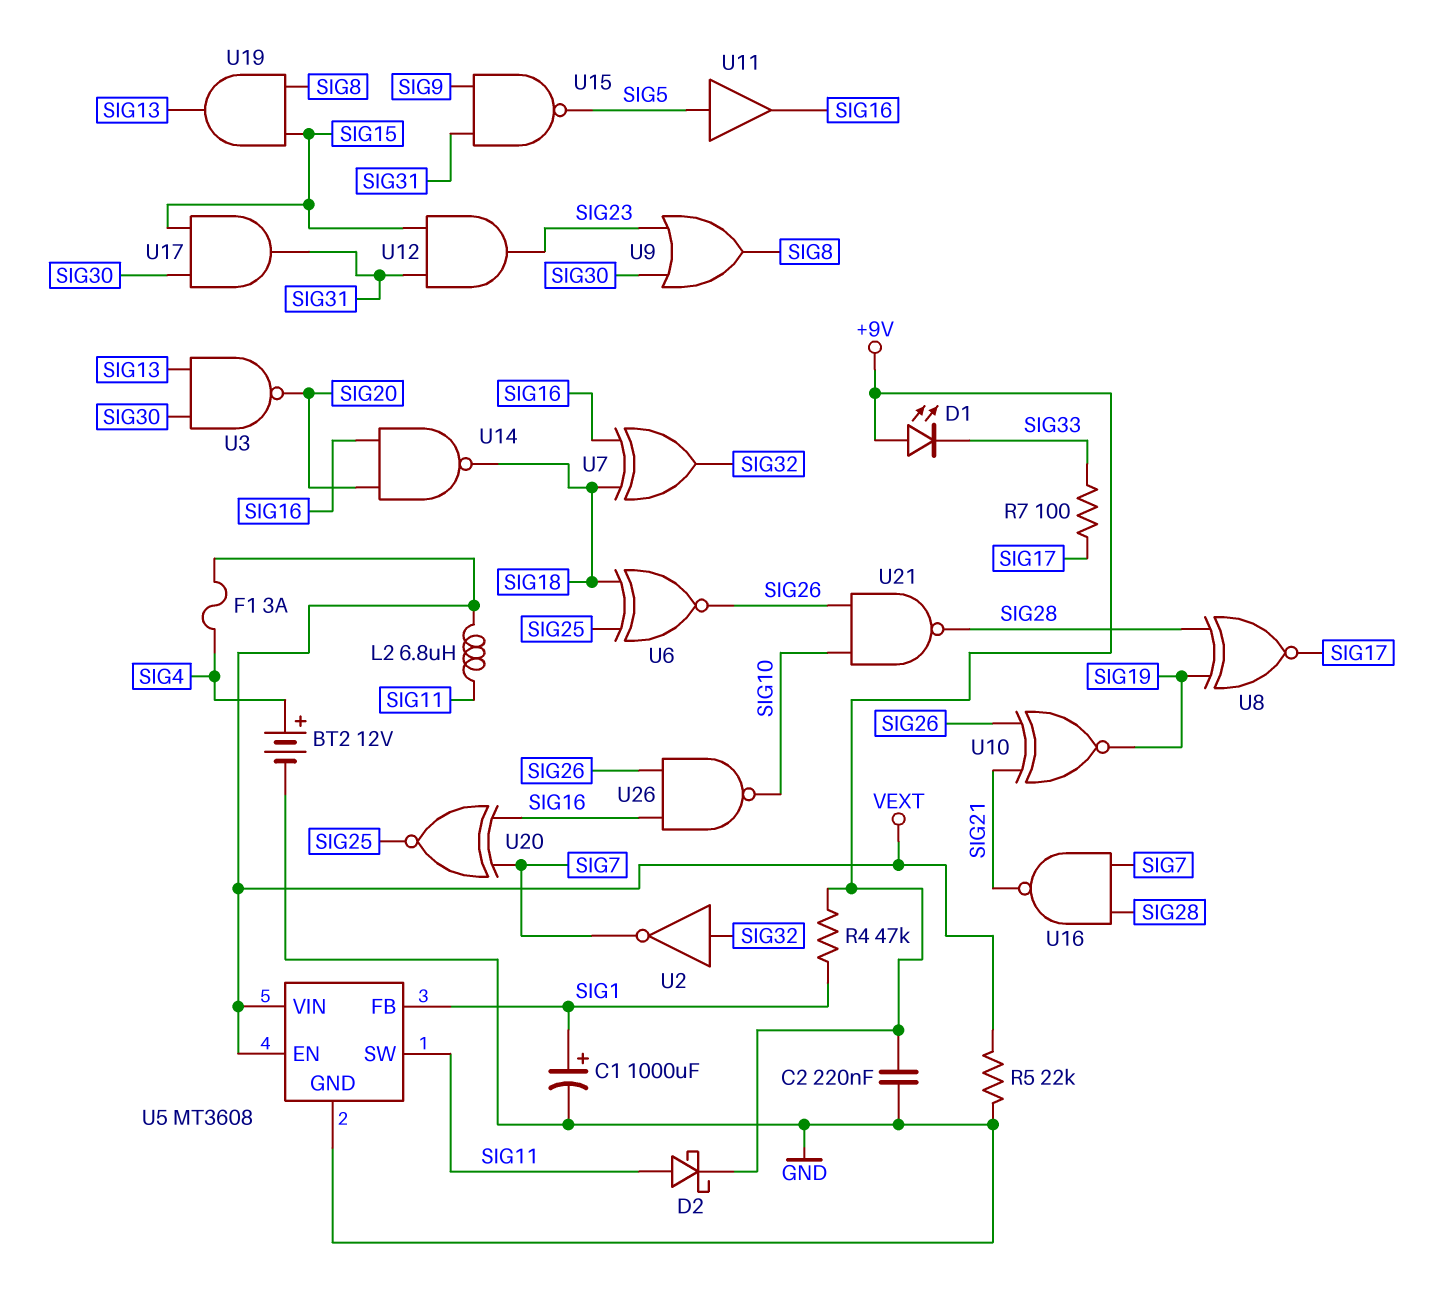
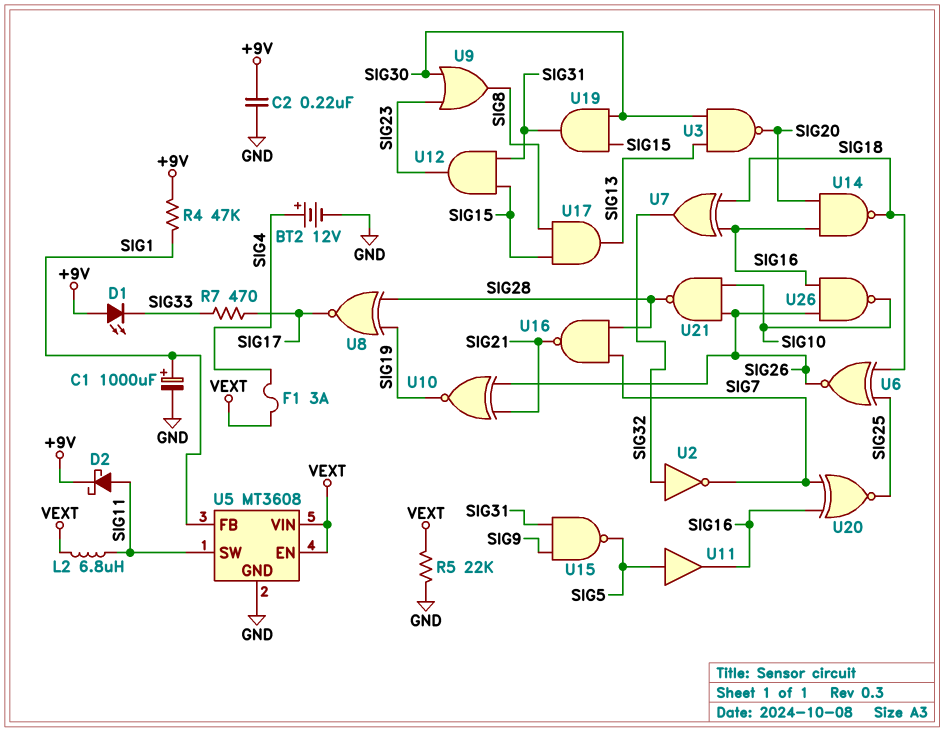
R7: 100 (SIG17, SIG33) -> 470 (SIG17, SIG33)
U17: AND (in SIG15, in SIG30, out SIG31) -> AND (in SIG8, in SIG15, out SIG13)
U19: AND (in SIG8, in SIG15, out SIG13) -> AND (in SIG15, in SIG30, out SIG31)

